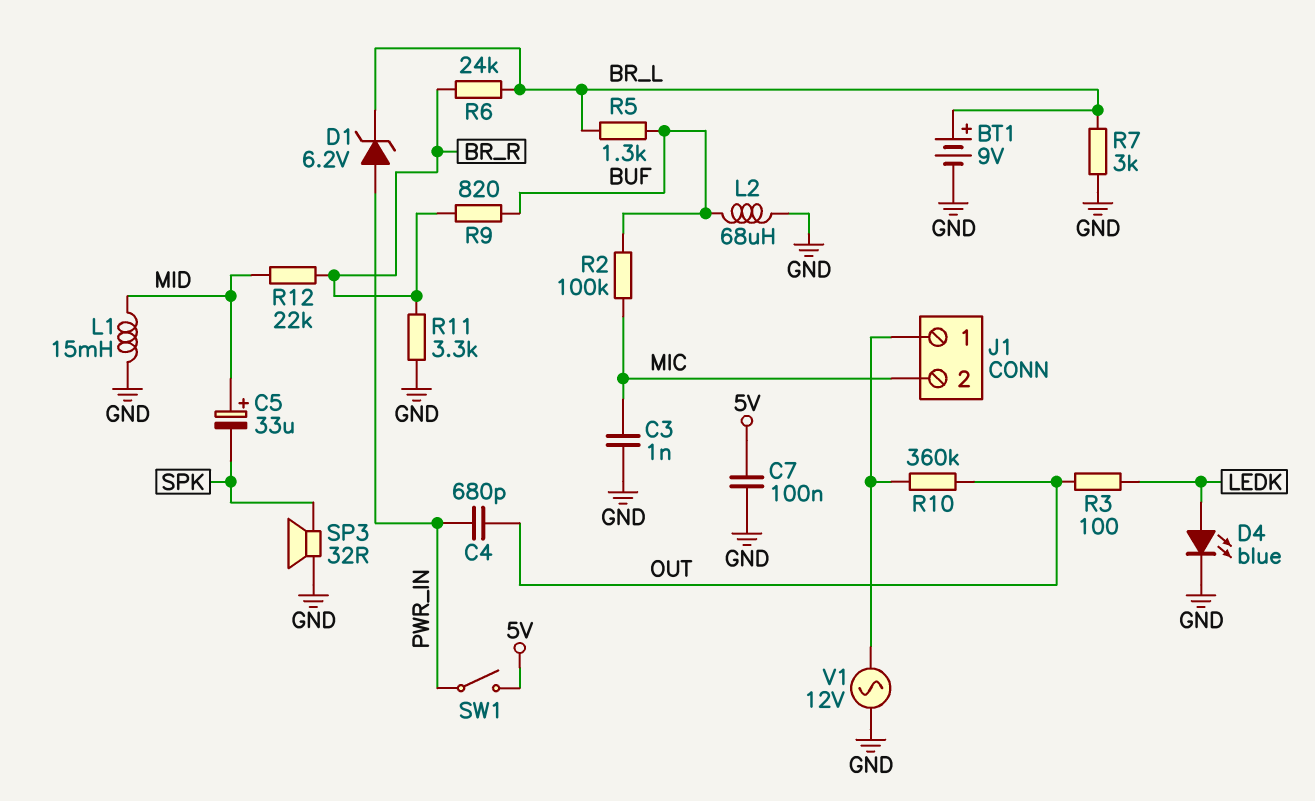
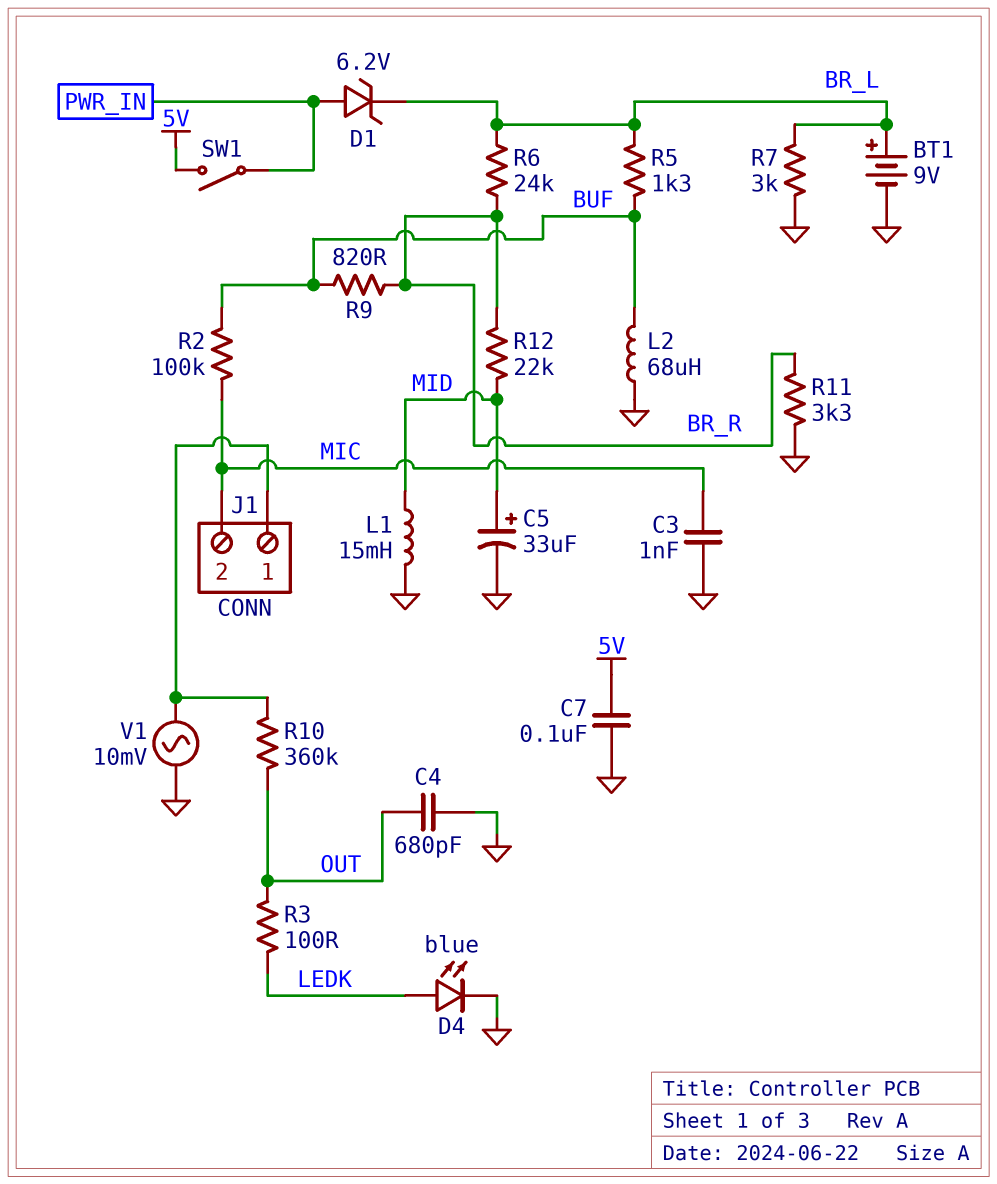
C4: 680pF (OUT, PWR_IN) -> 680pF (GND, OUT)
C5: 33uF (plus MID, minus SPK) -> 33uF (plus MID, minus GND)
SP3: speaker 32R (GND, SPK) -> none
V1: AC 12V (GND, J1/1) -> AC 10mV (GND, J1/1)

